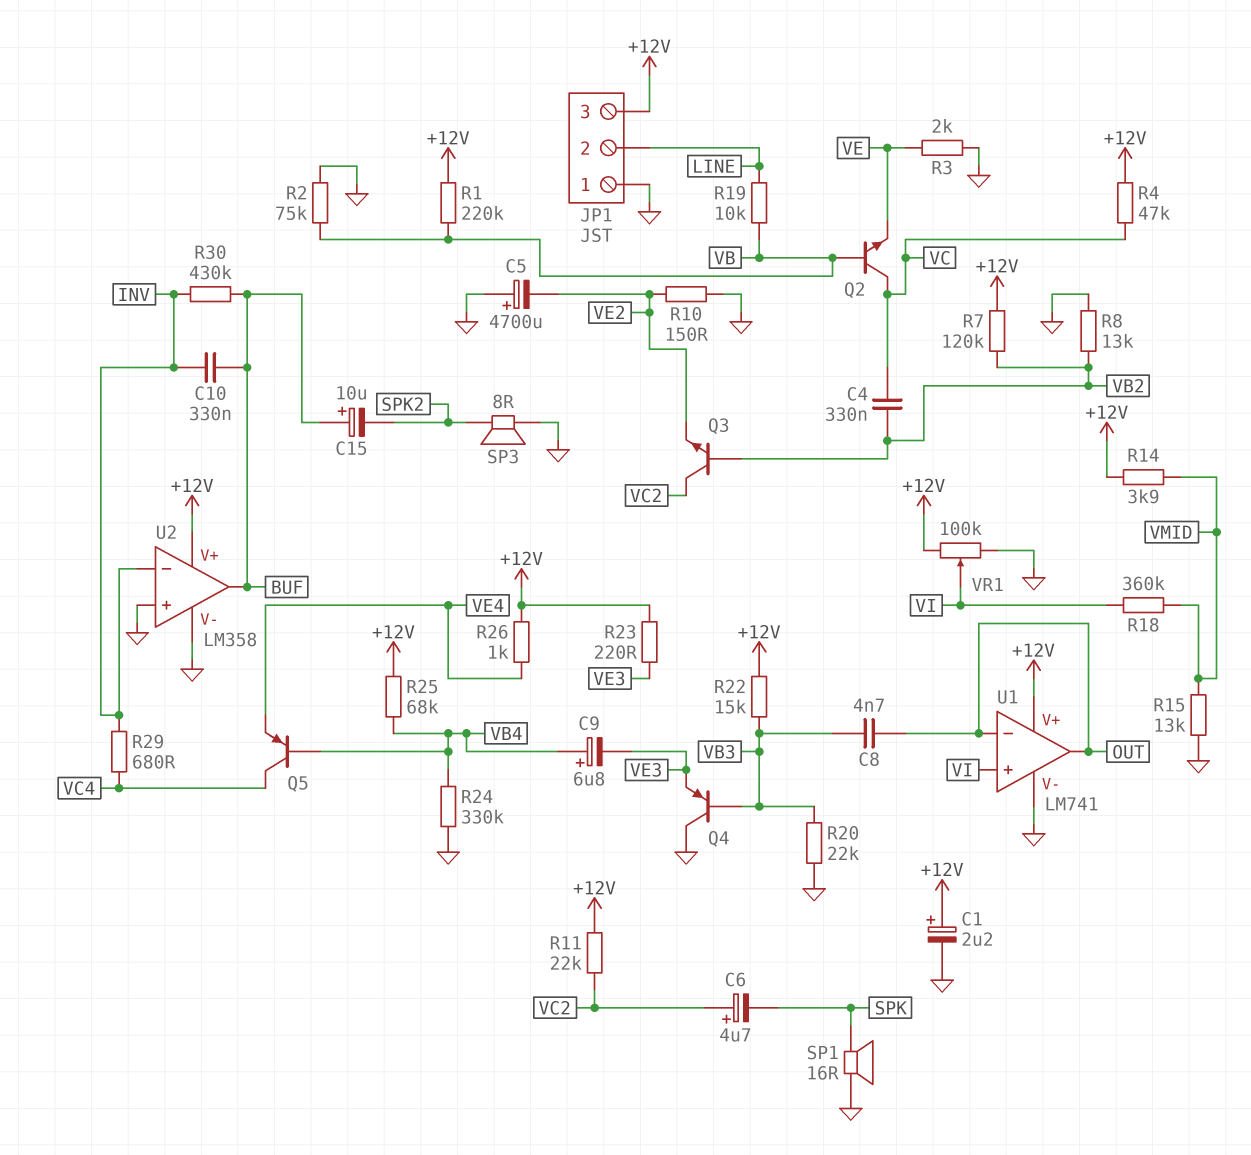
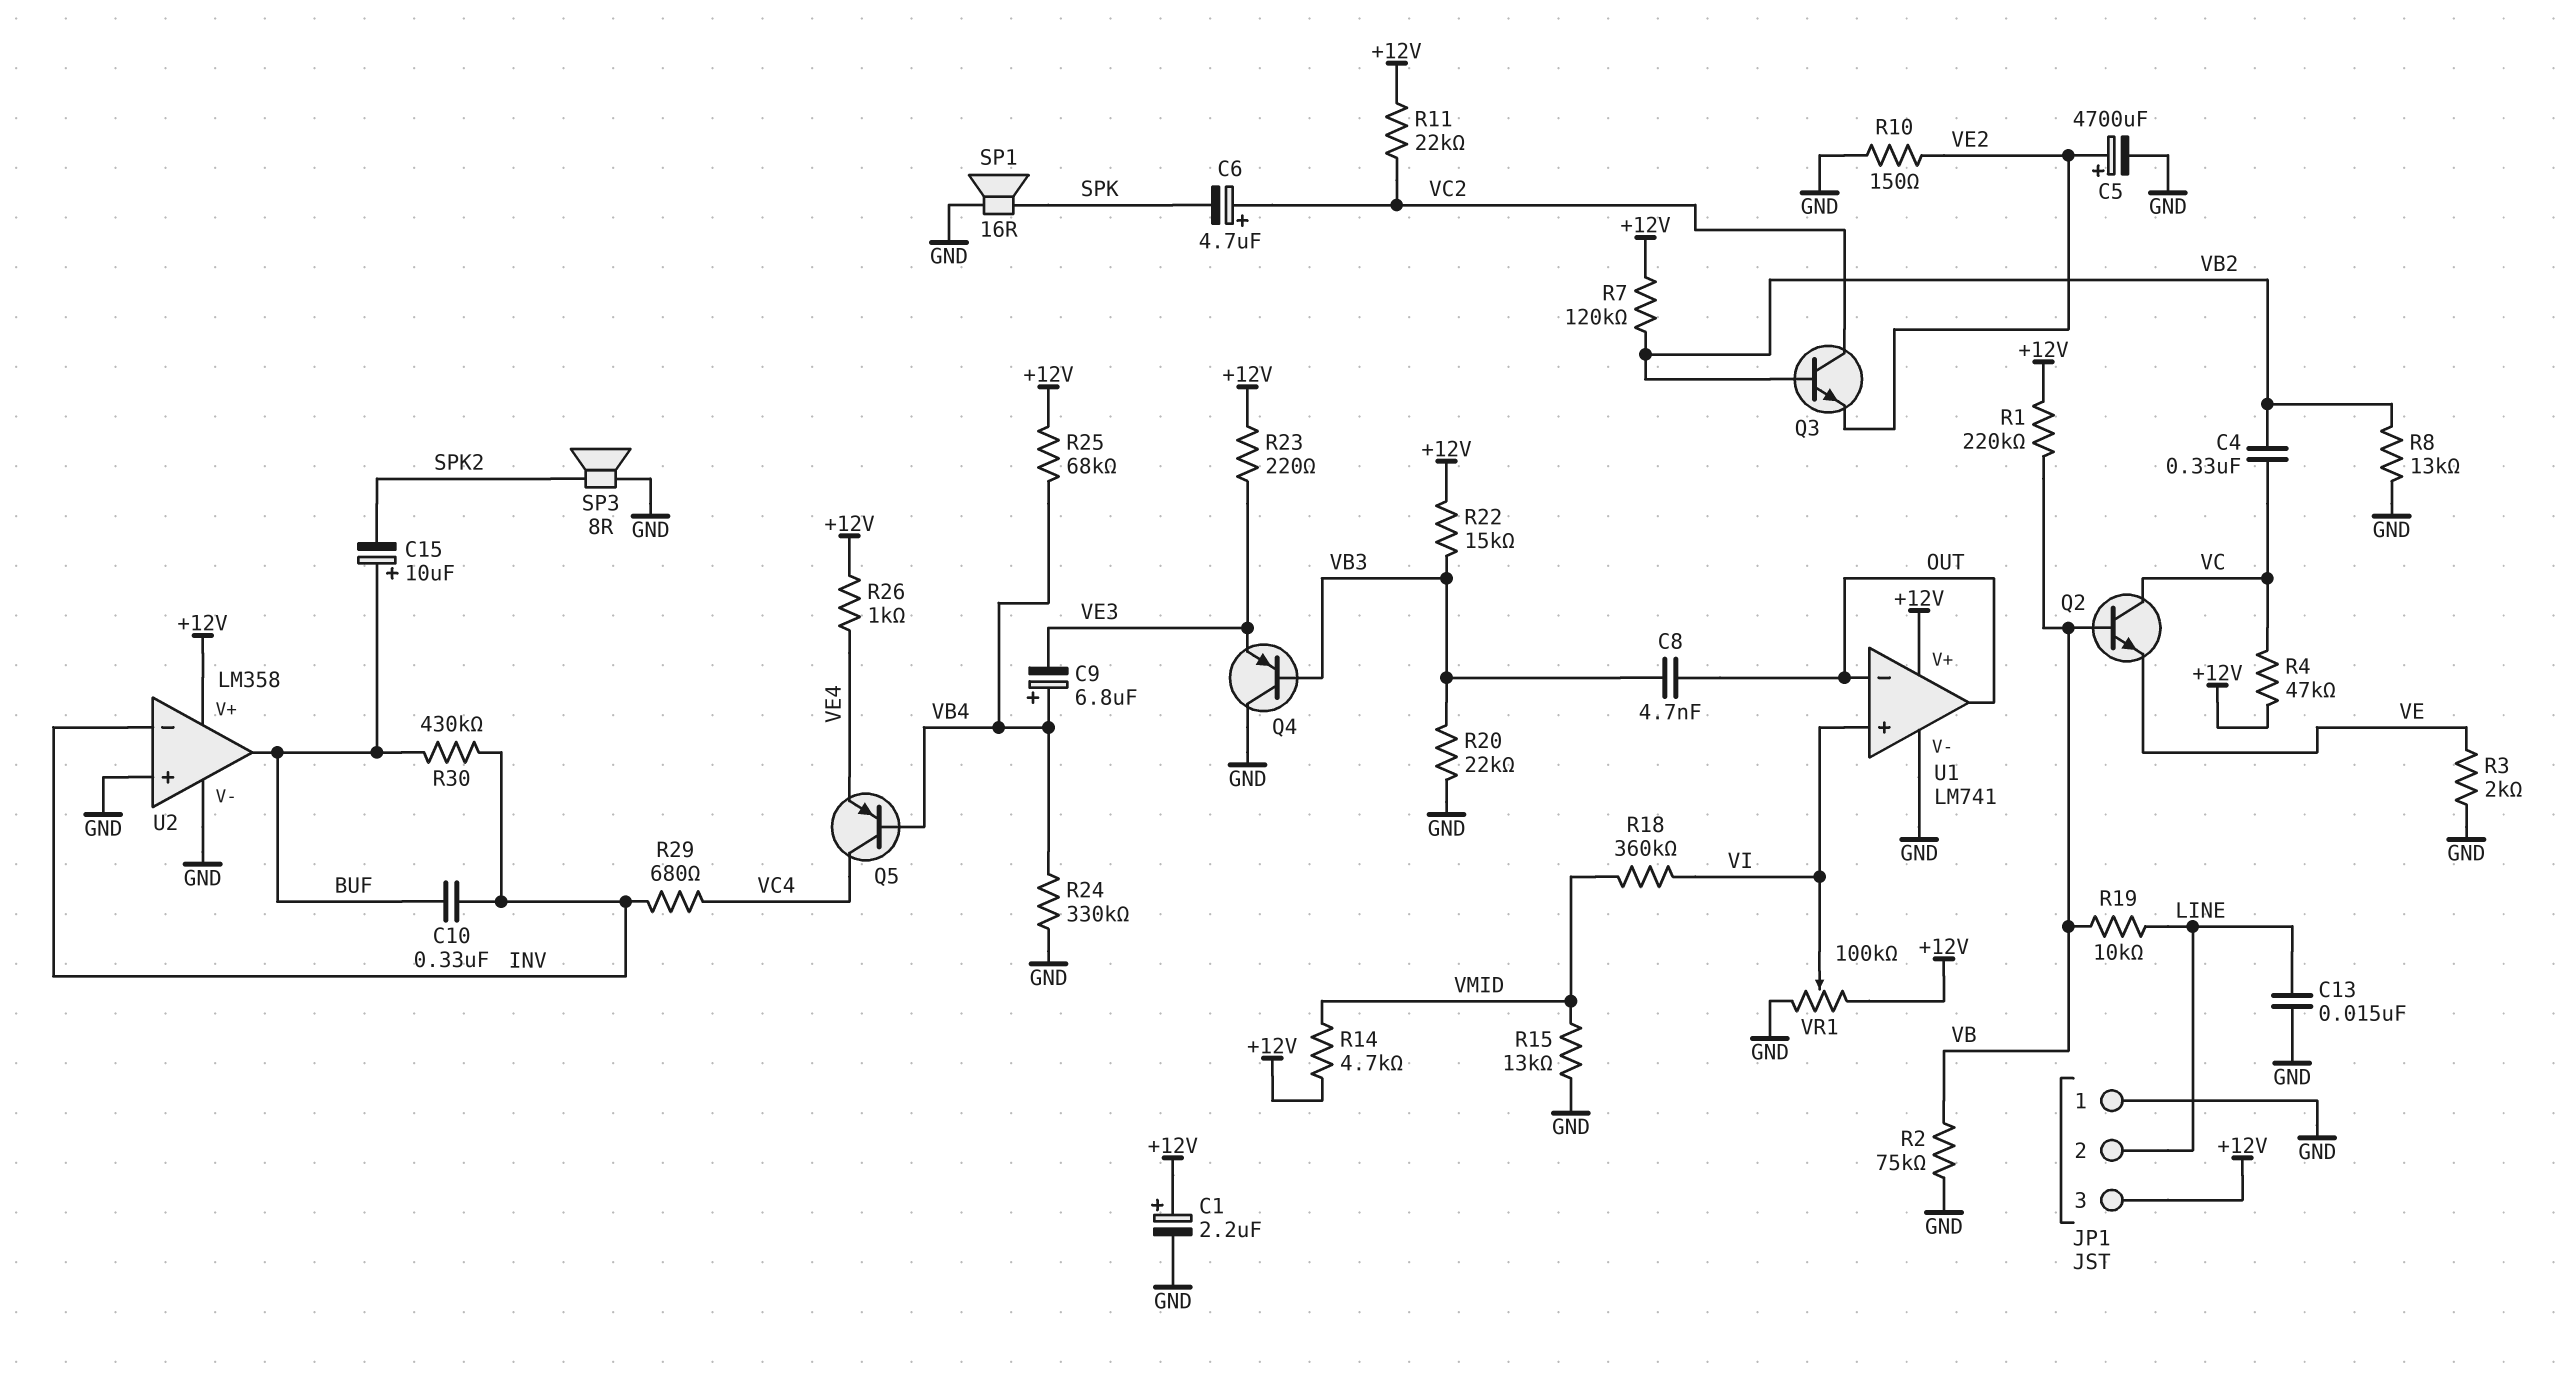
C5: 4700uF (plus GND, minus VE2) -> 4700uF (plus VE2, minus GND)
C13: none -> 15nF (GND, LINE)
R14: 3.9k (+12V, VMID) -> 4.7k (+12V, VMID)

